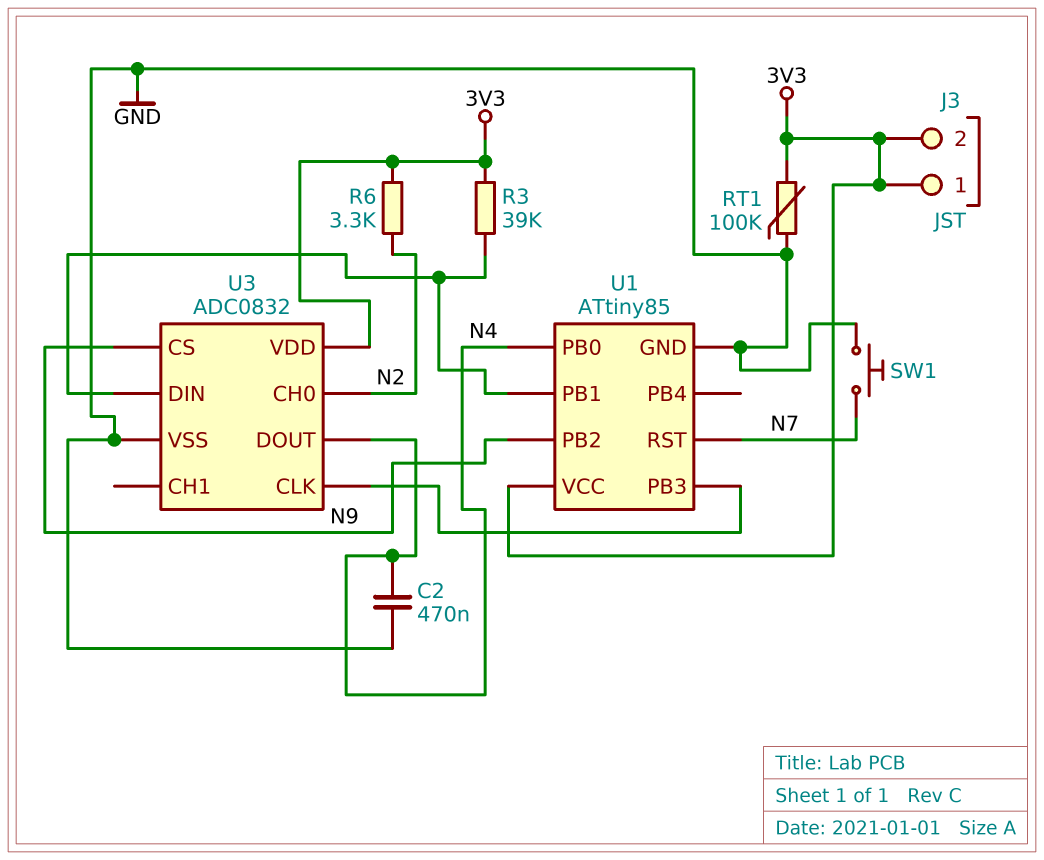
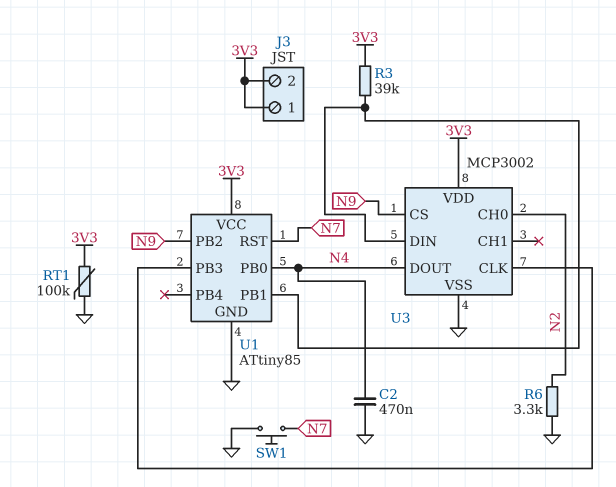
R6: 3.3k (3V3, N2) -> 3.3k (GND, N2)
U3: ADC0832 -> MCP3002

